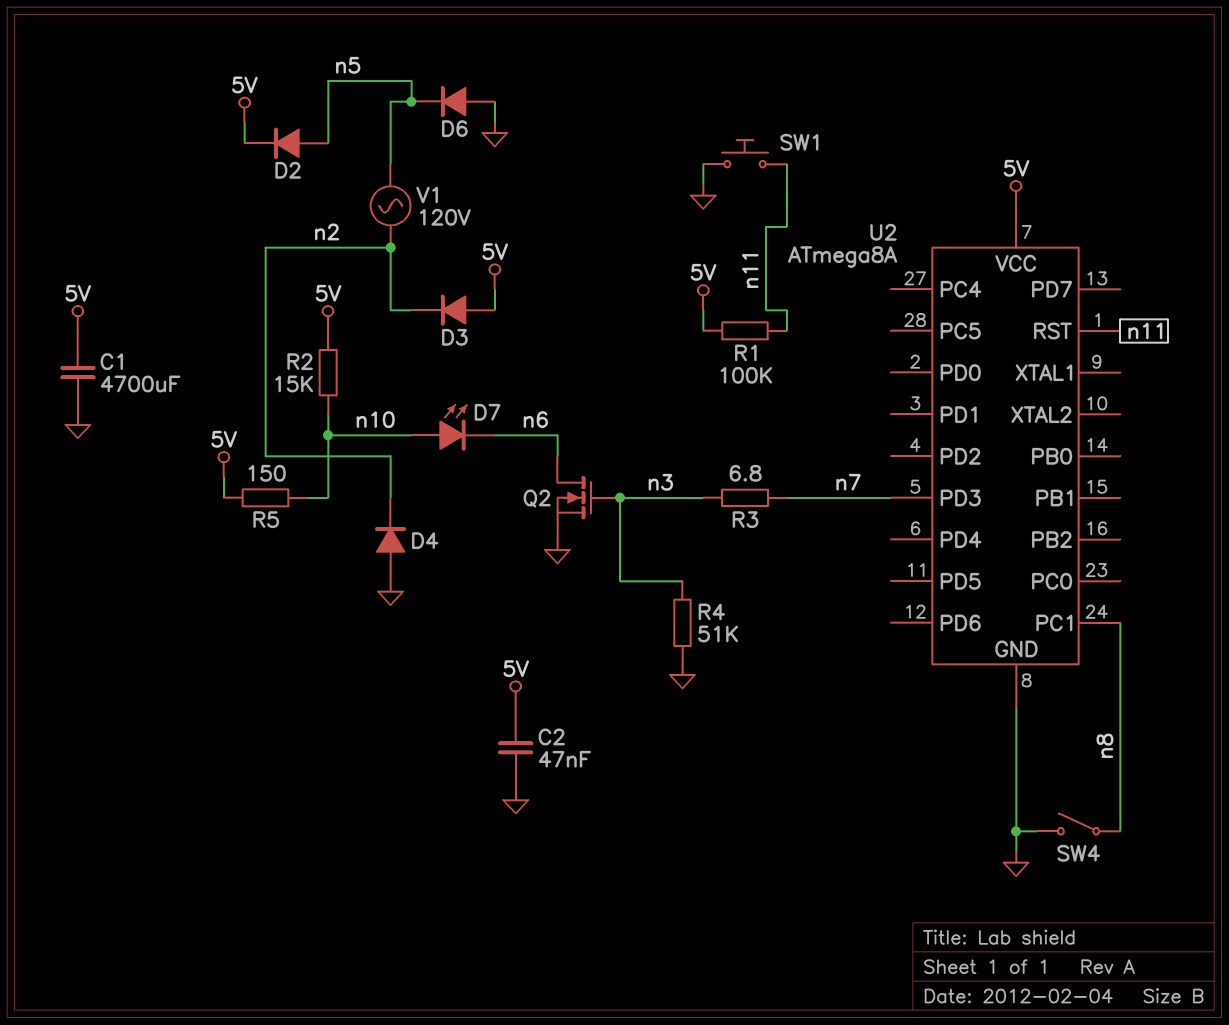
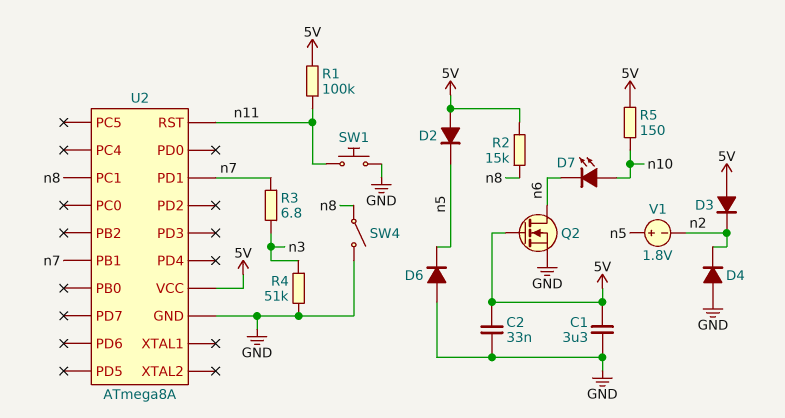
C1: 4700uF (5V, GND) -> 3.3uF (5V, GND)
C2: 47nF (5V, GND) -> 33nF (5V, GND)
D2: diode (A n5, K 5V) -> diode (A 5V, K n5)
Q2: NMOS (G n3, D n6, S GND) -> NMOS (G 5V, D n6, S GND)
R2: 15k (5V, n10) -> 15k (5V, n8)
U2 pin PB1: none -> n7
U2 pin PD1: none -> n7
U2 pin PD3: n7 -> none
V1: AC 120V (n2, n5) -> 1.8V (plus n5, minus n2)

